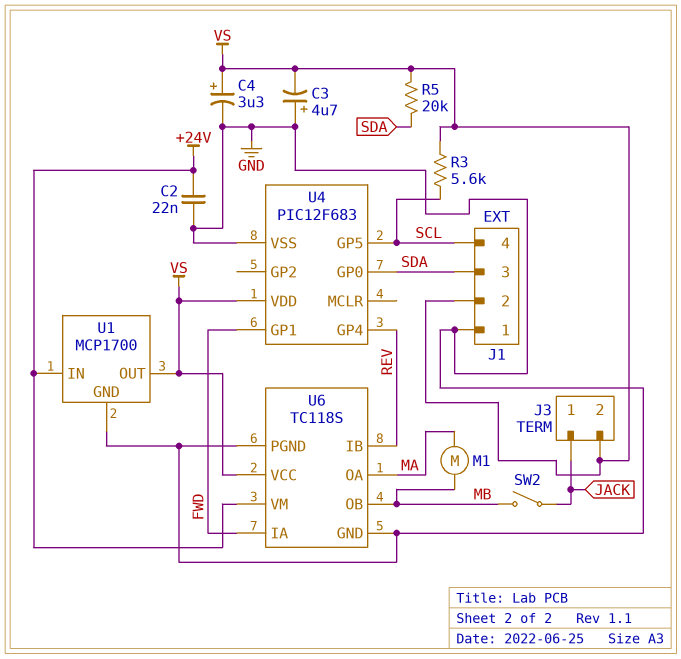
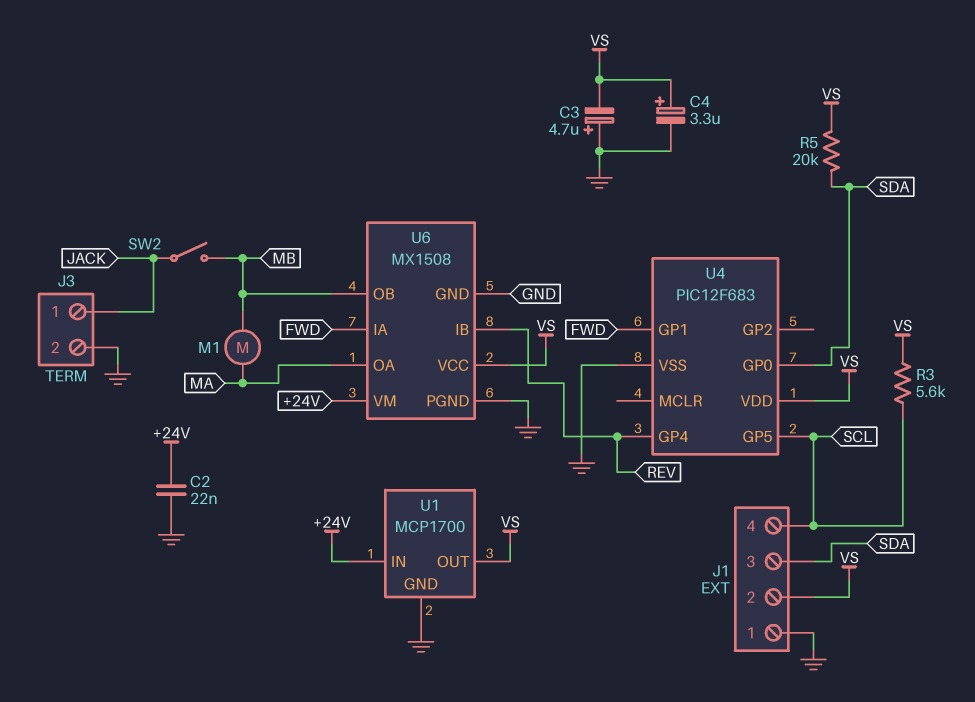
J3 pin 2: VS -> GND
U6: TC118S -> MX1508

